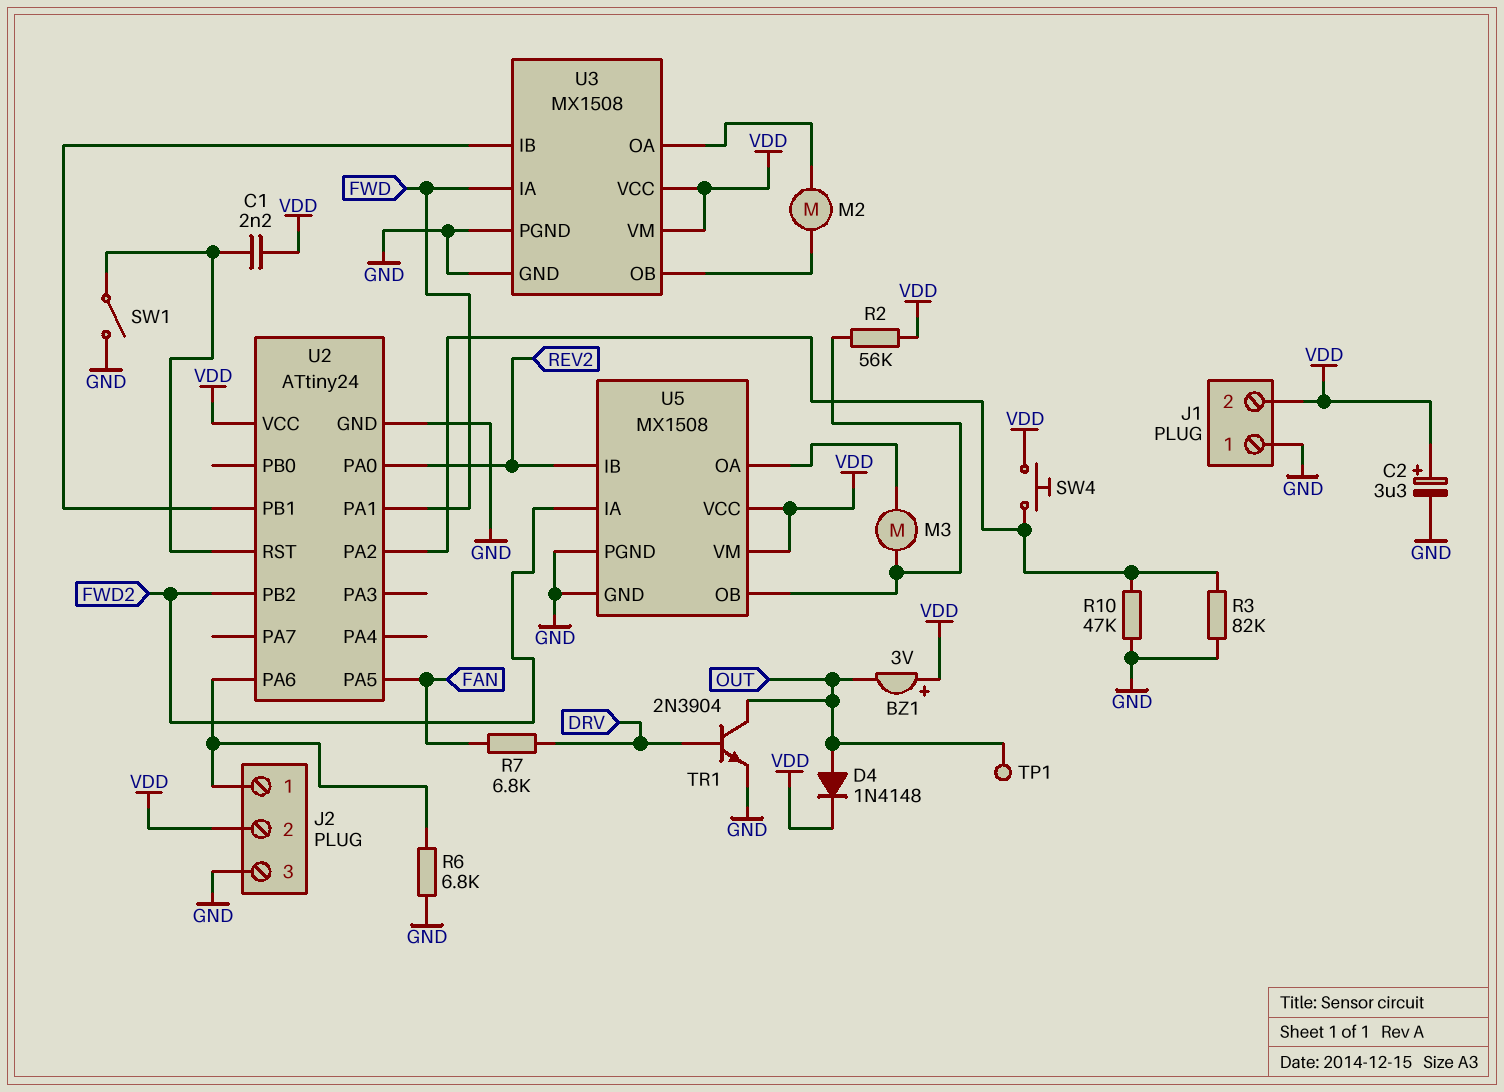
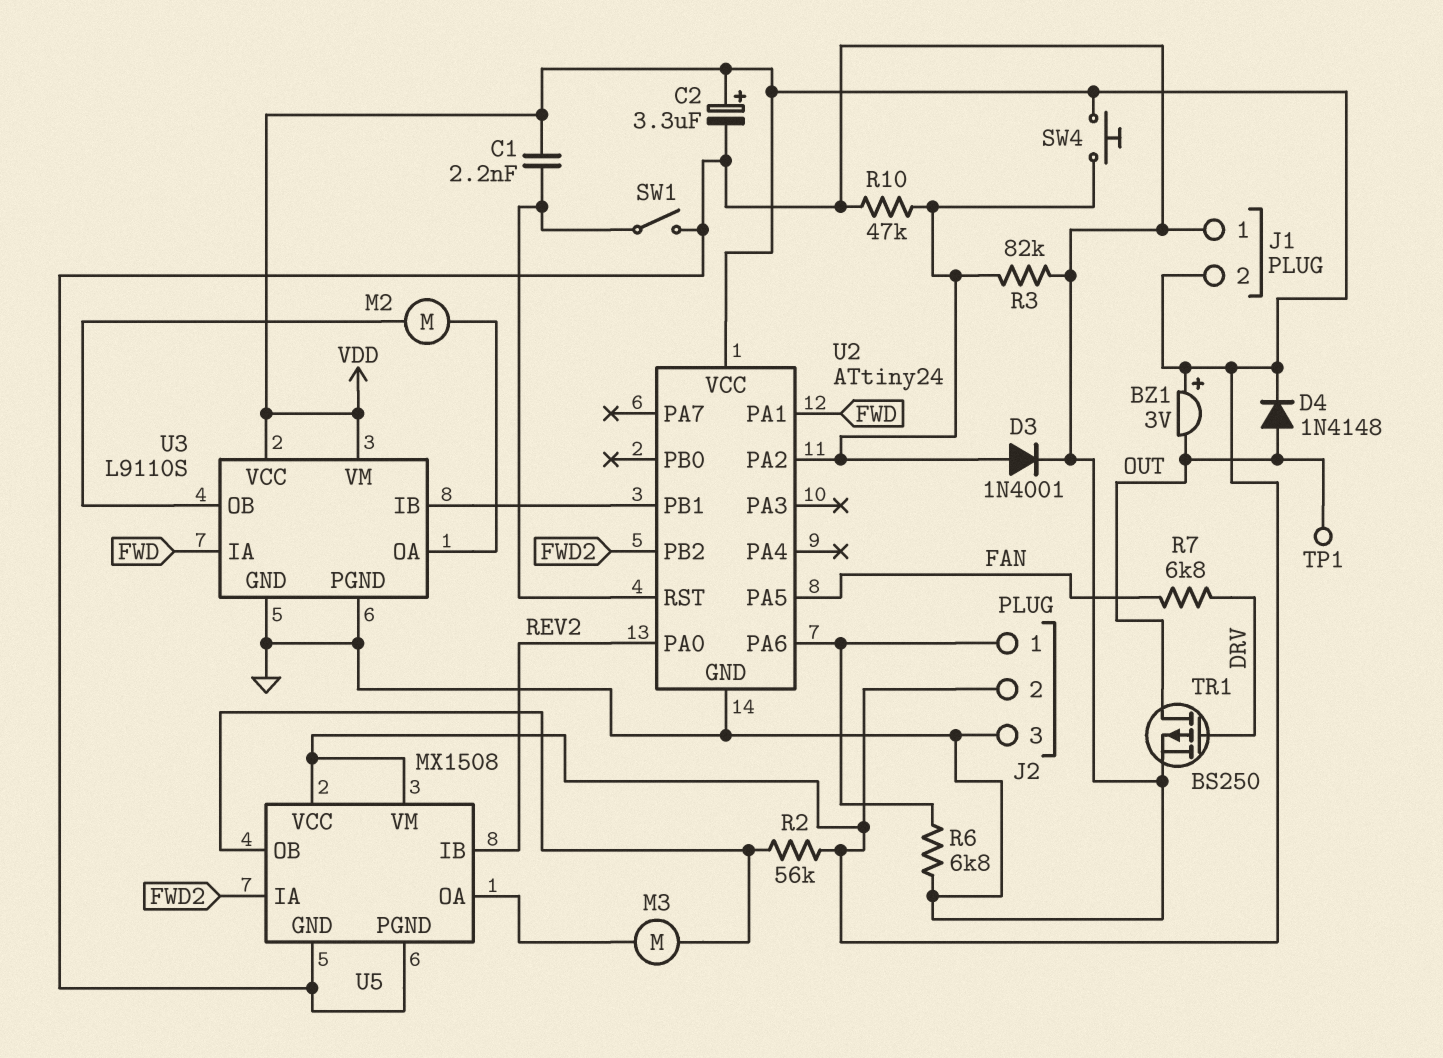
D3: none -> diode 1N4001 (A U2/PA2, K GND)
TR1: NPN 2N3904 (B DRV, C OUT, E GND) -> PMOS BS250 (G DRV, D OUT, S GND)
U3: MX1508 -> L9110S

